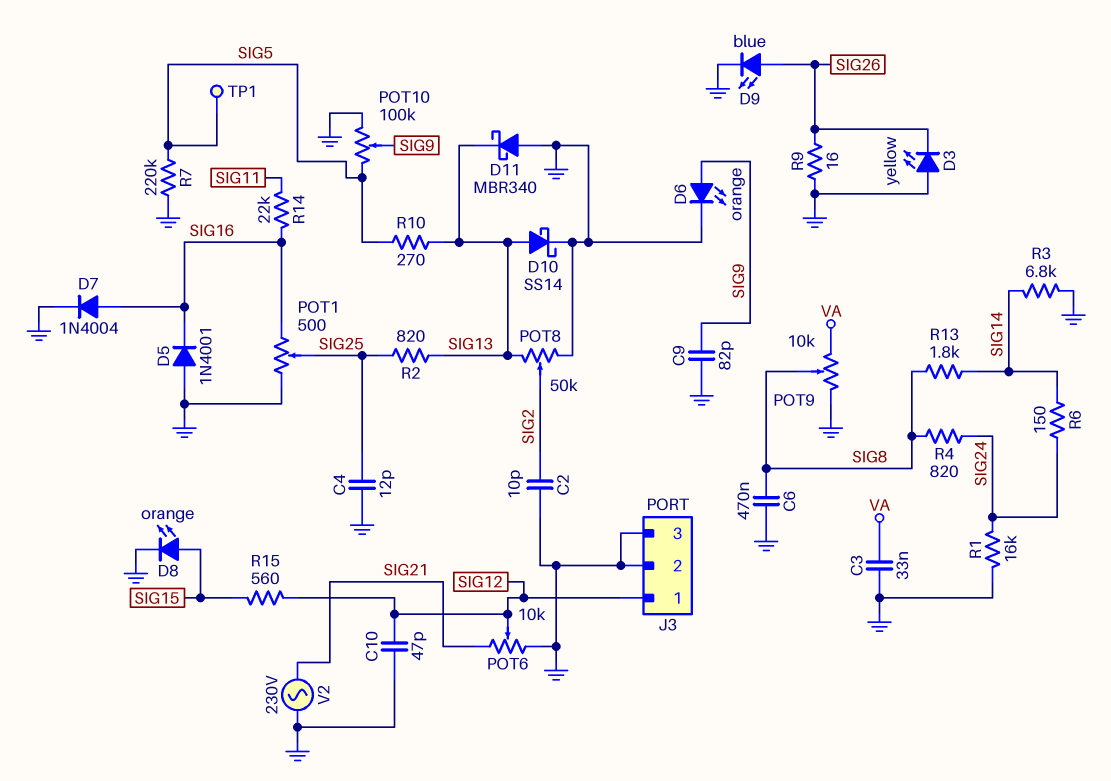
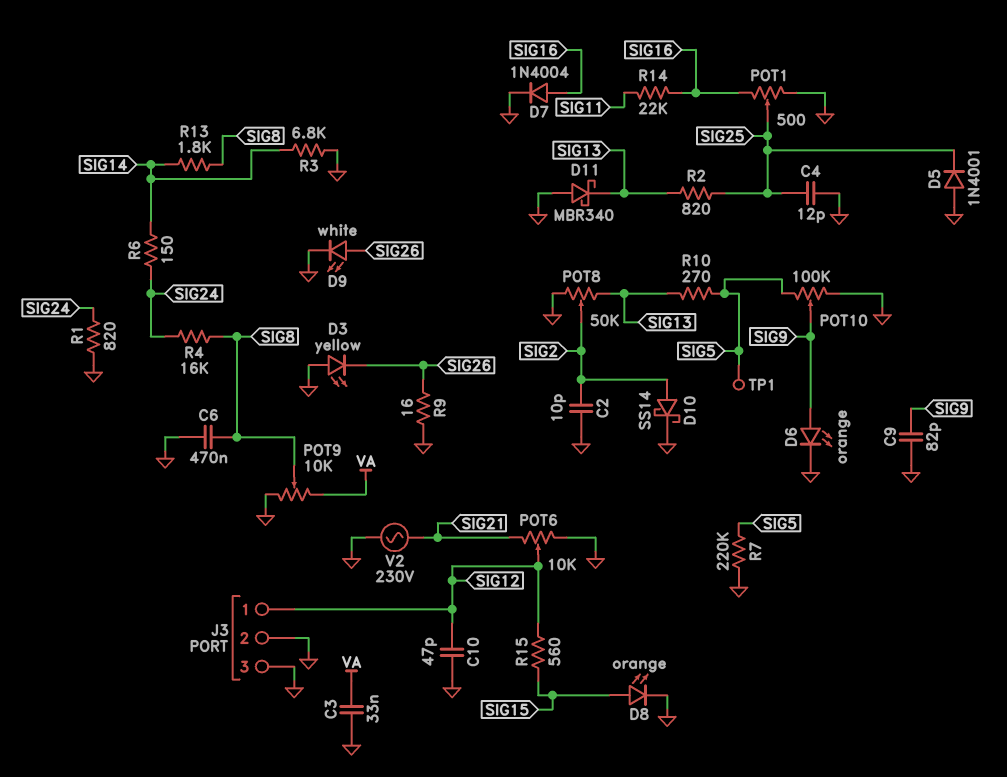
D5: diode 1N4001 (A GND, K SIG16) -> diode 1N4001 (A GND, K SIG25)
D9: LED blue (A SIG26, K GND) -> LED white (A SIG26, K GND)
D10: schottky SS14 (A SIG13, K GND) -> schottky SS14 (A SIG2, K GND)
R1: 16k (GND, SIG24) -> 820 (GND, SIG24)
R4: 820 (SIG8, SIG24) -> 16k (SIG8, SIG24)

